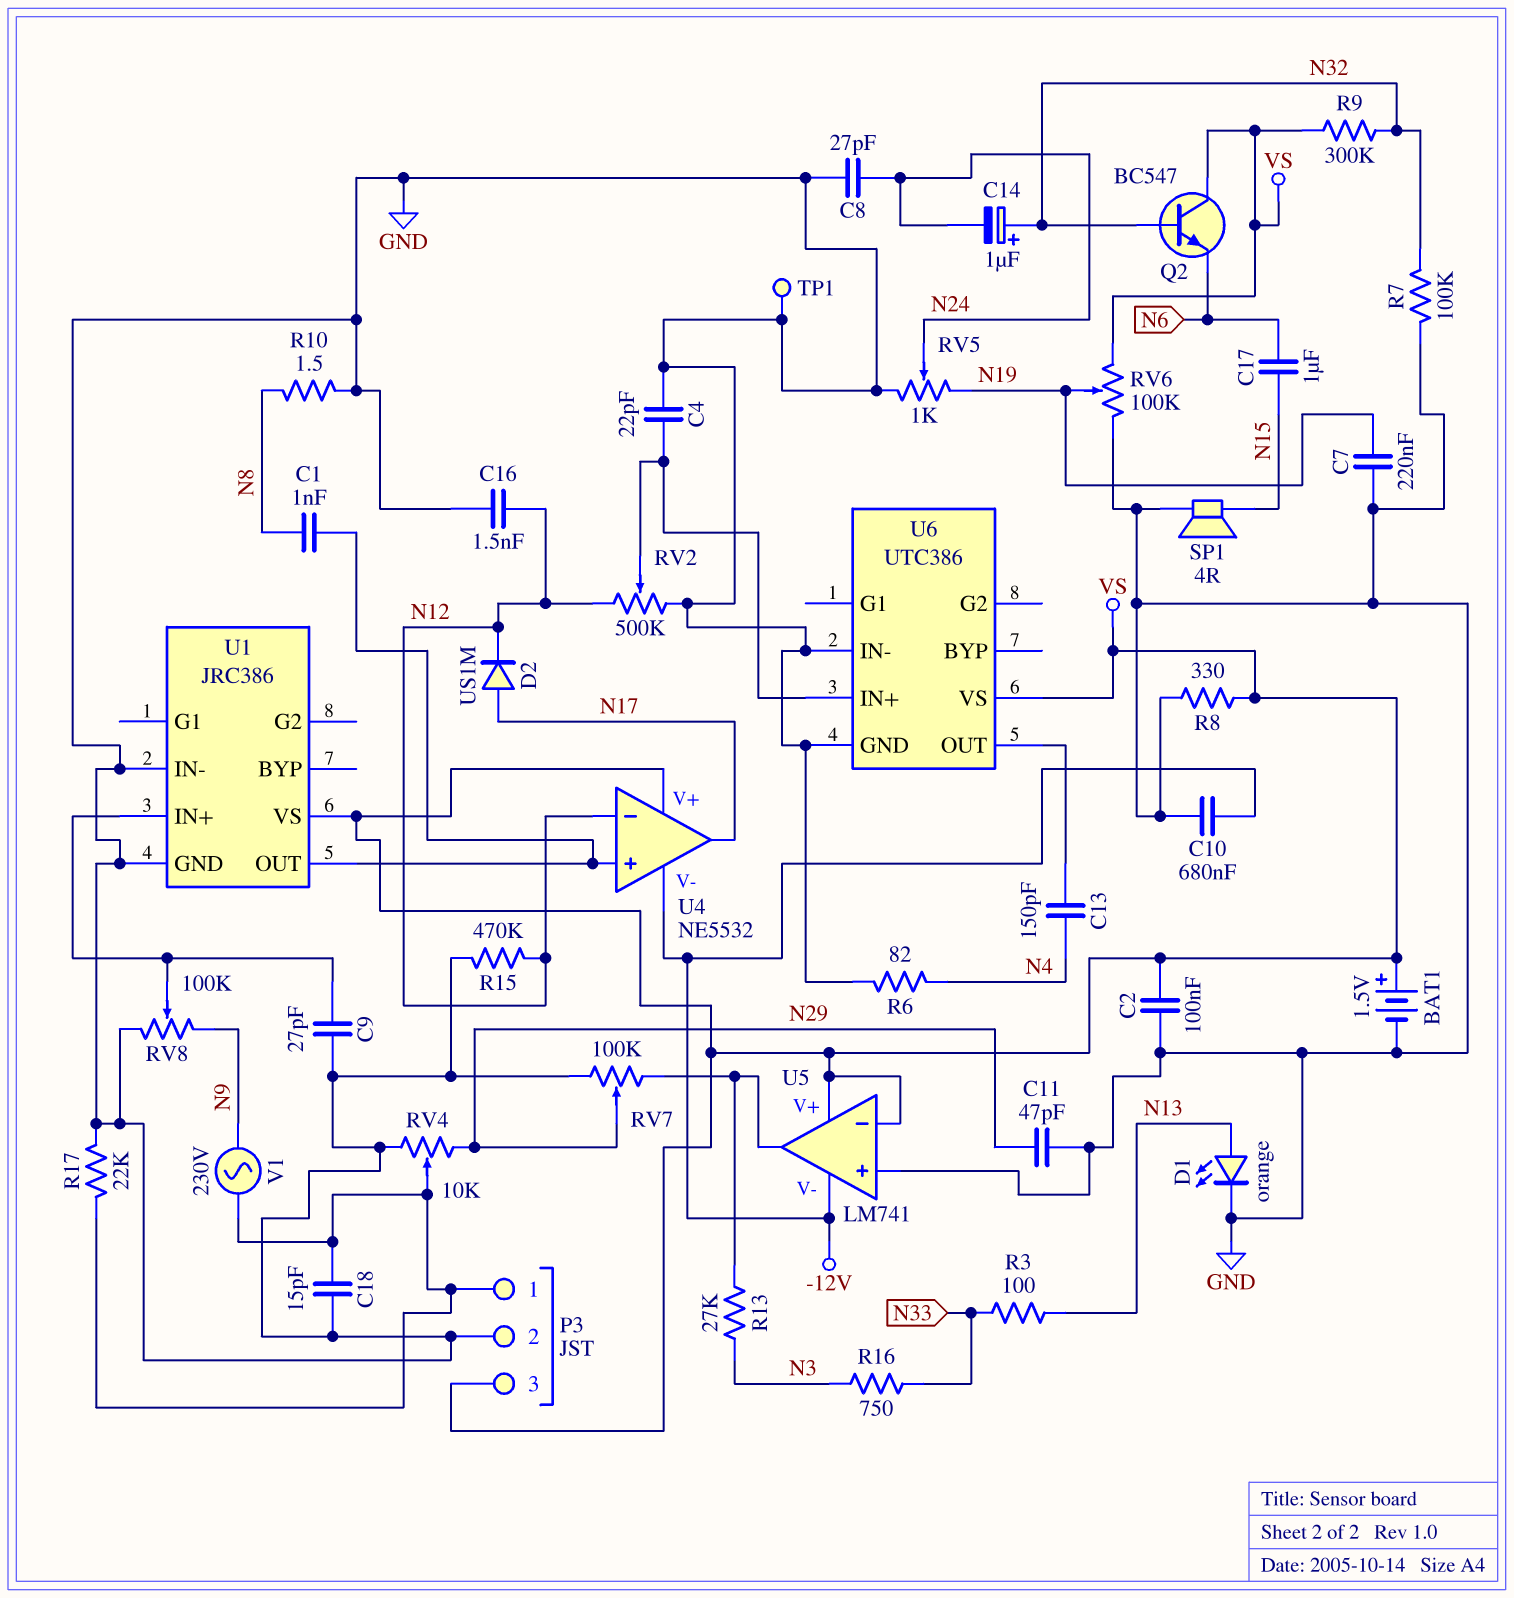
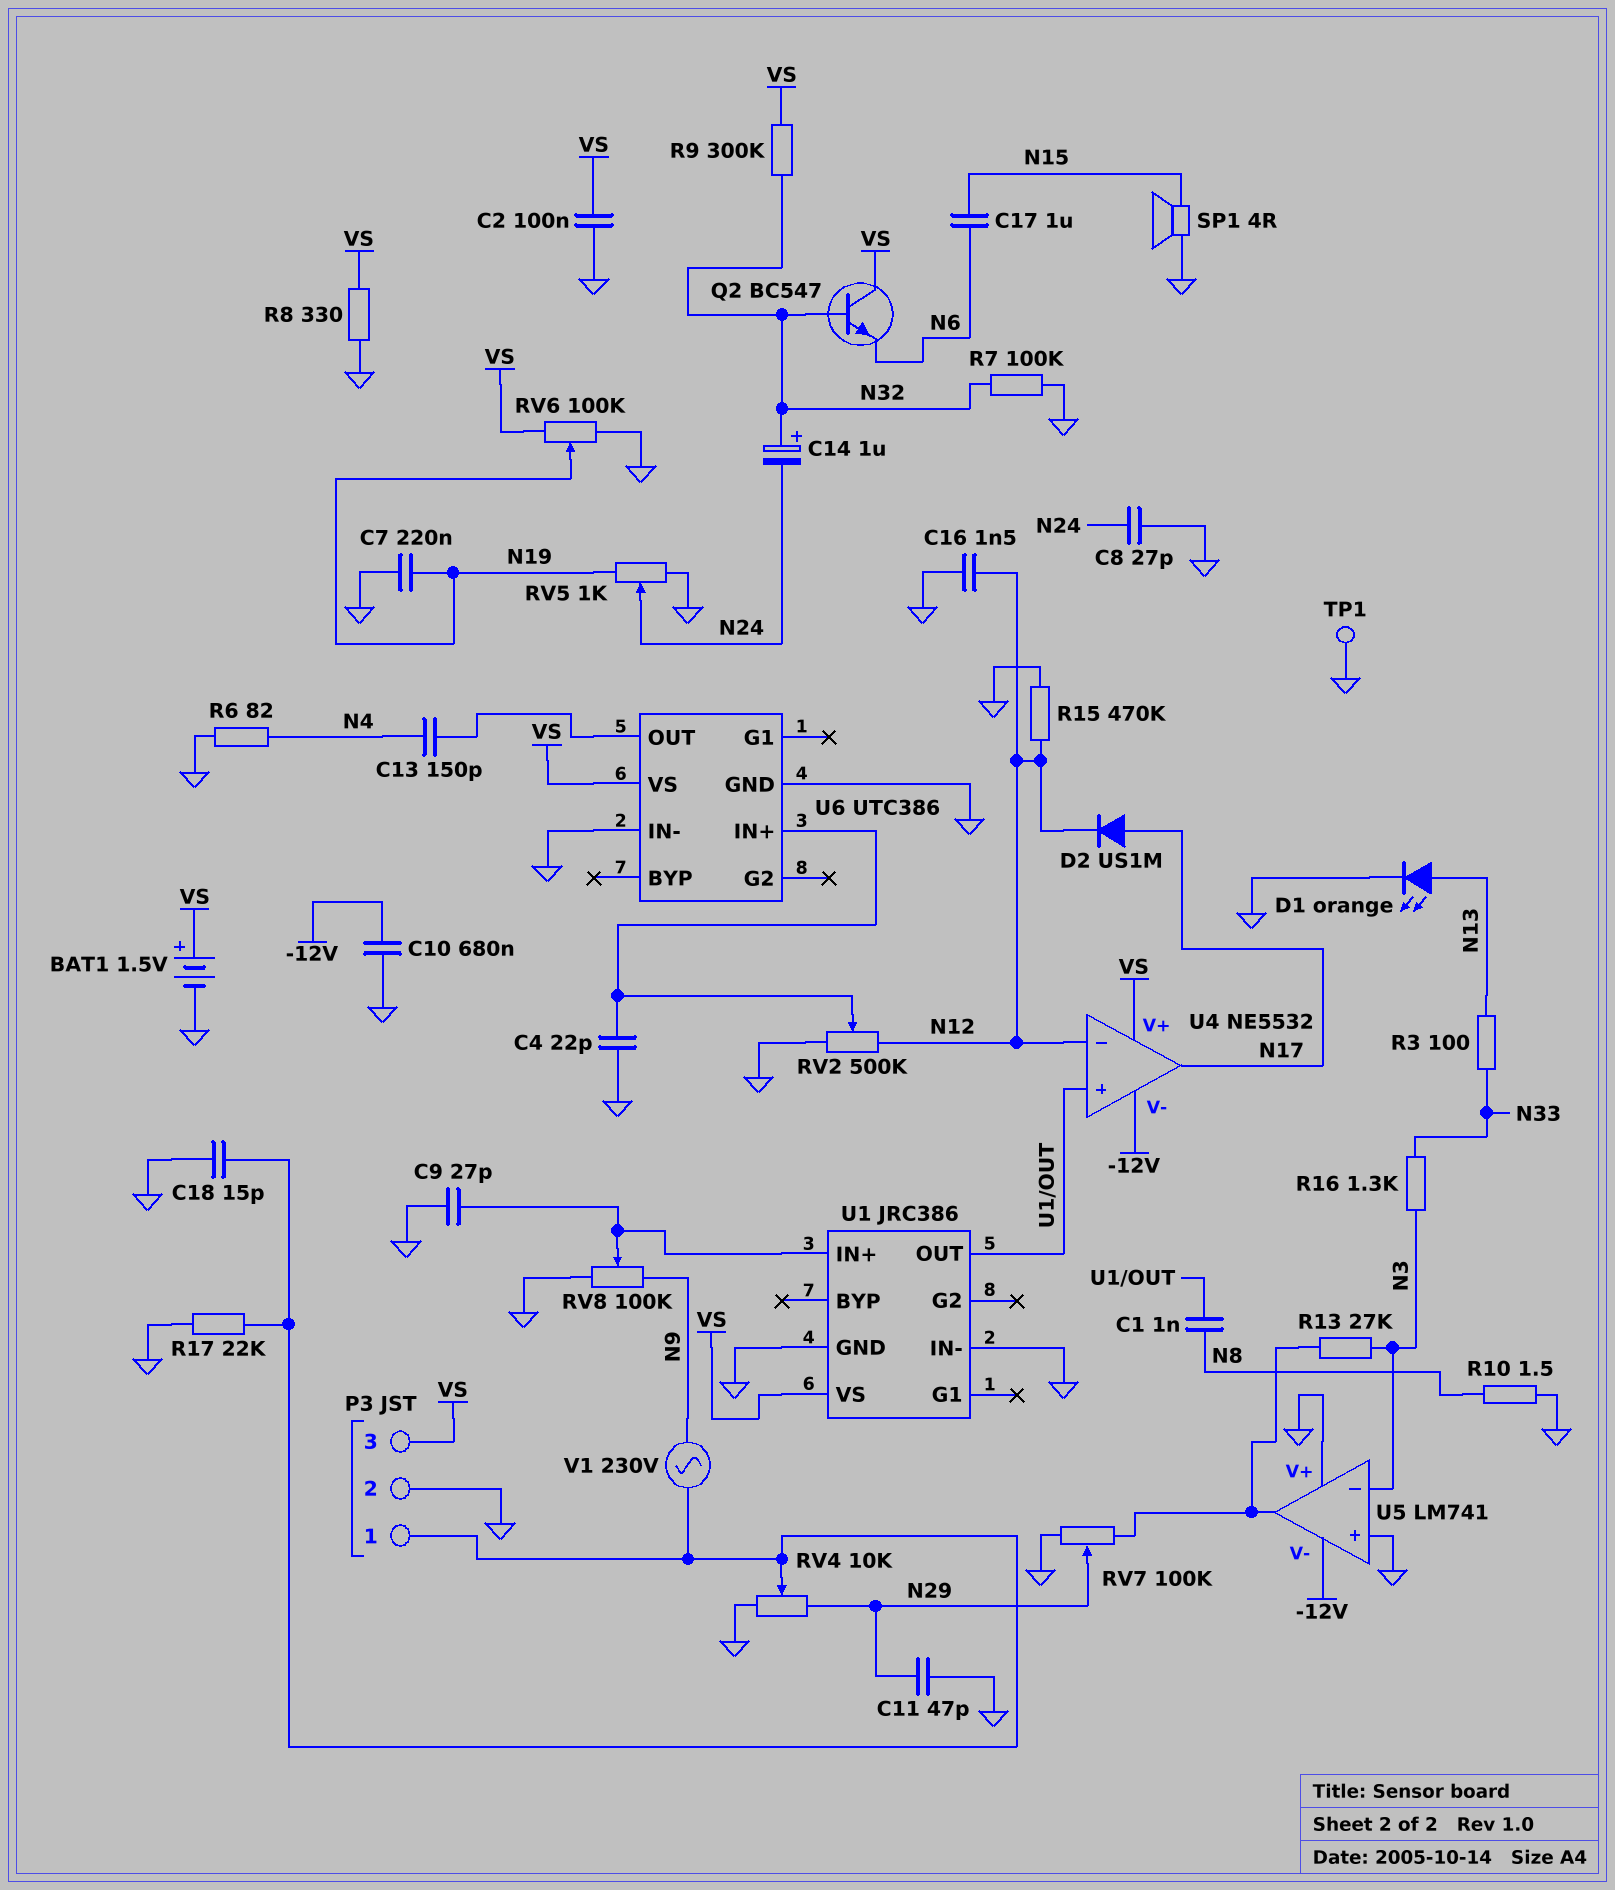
R16: 750 (N3, N33) -> 1.3k (N3, N33)
U5 pin V+: VS -> GND
U5 pin in-: VS -> N3

